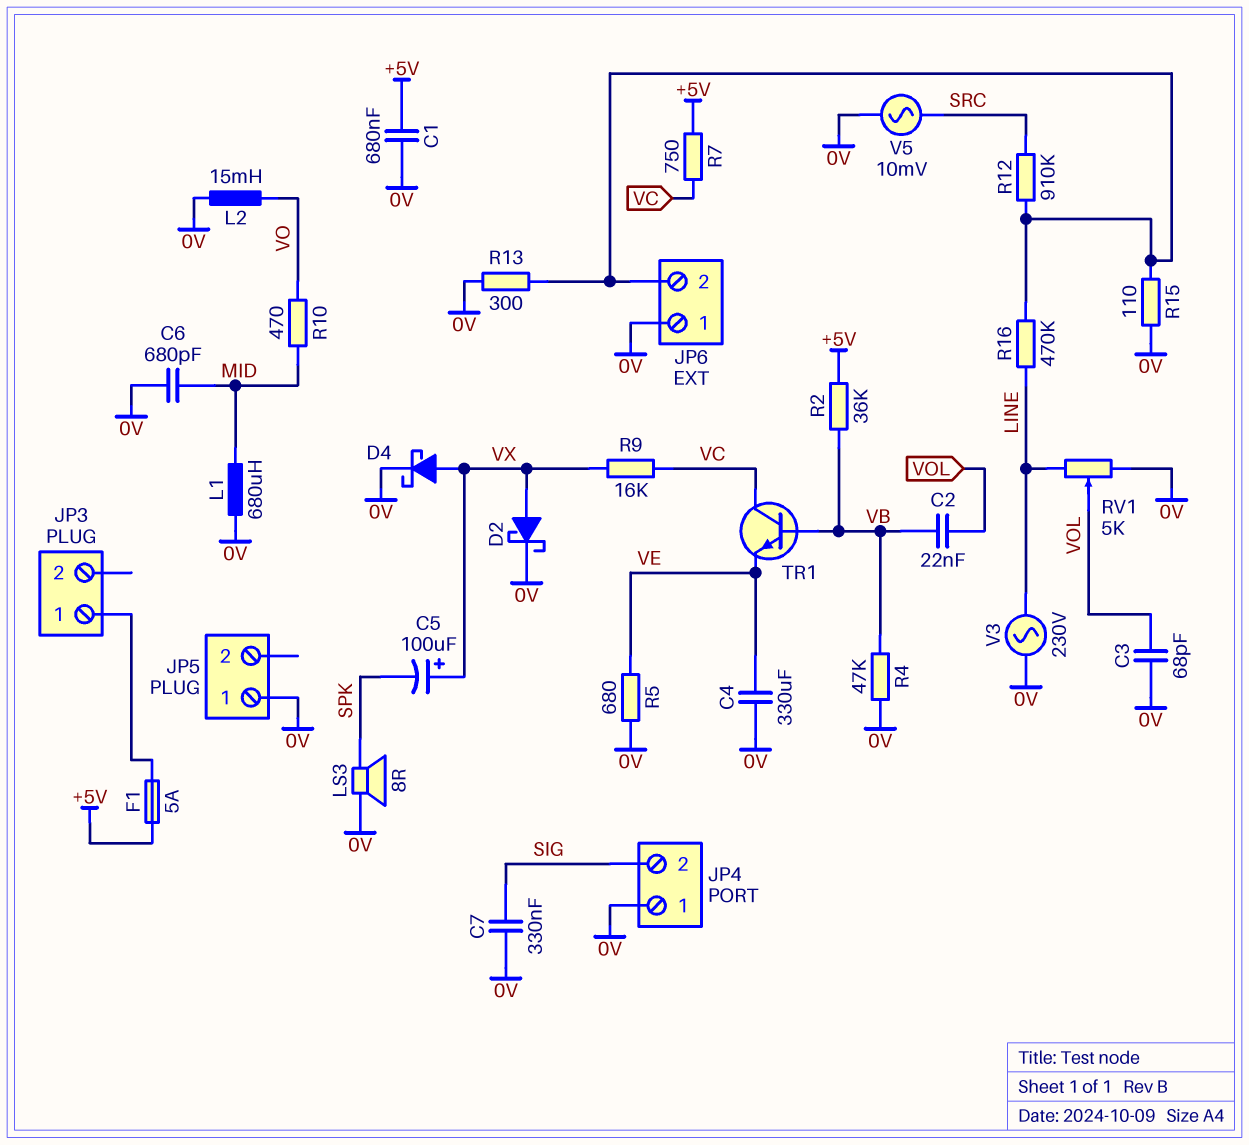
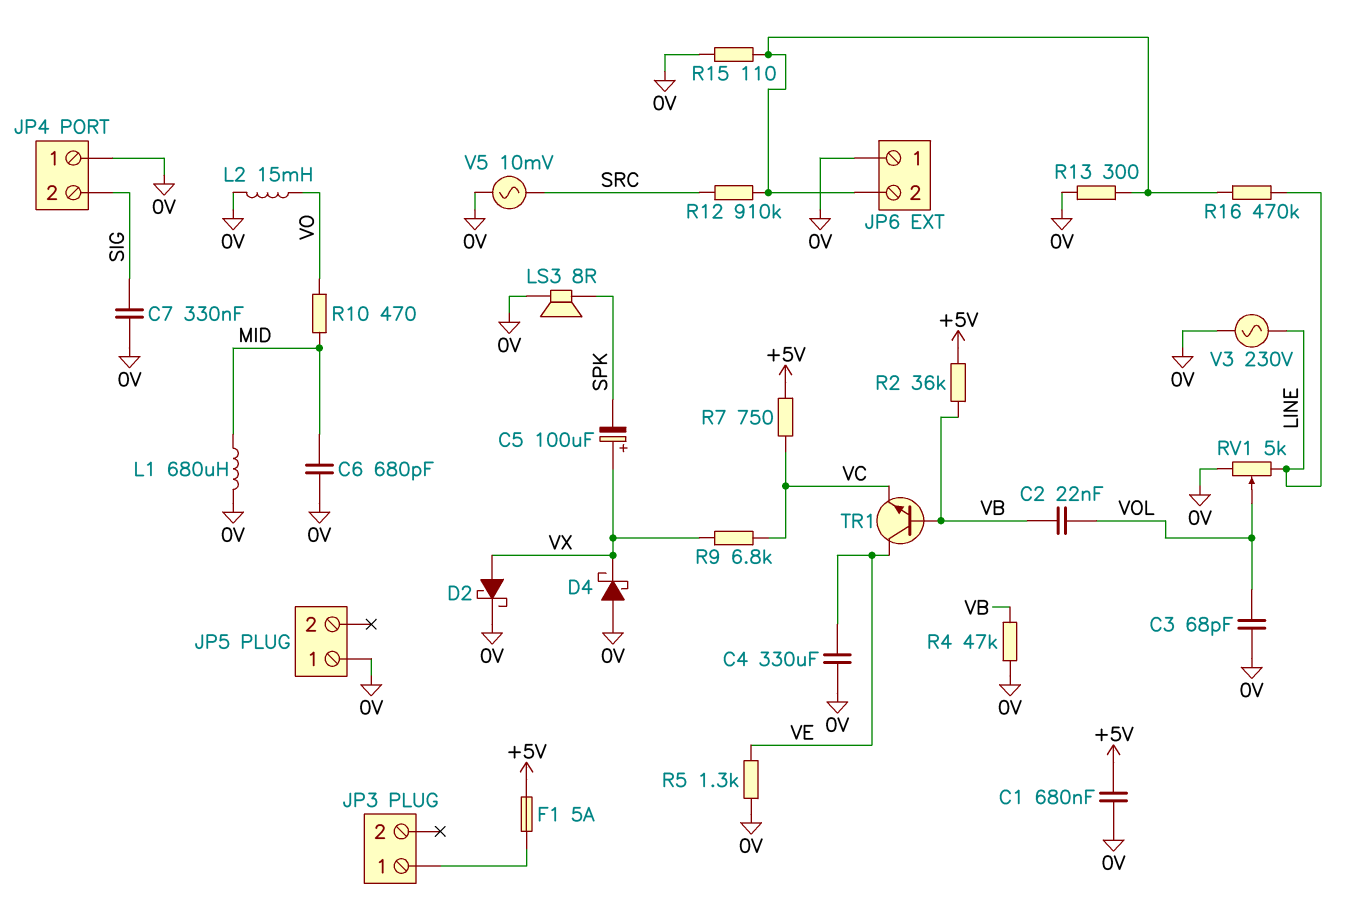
D4: schottky (A VX, K 0V) -> schottky (A 0V, K VX)
R5: 680 (0V, VE) -> 1.3k (0V, VE)
R9: 16k (VC, VX) -> 6.8k (VC, VX)
TR1: NPN (B VB, C VC, E VE) -> NPN (B VB, C VE, E VC)

